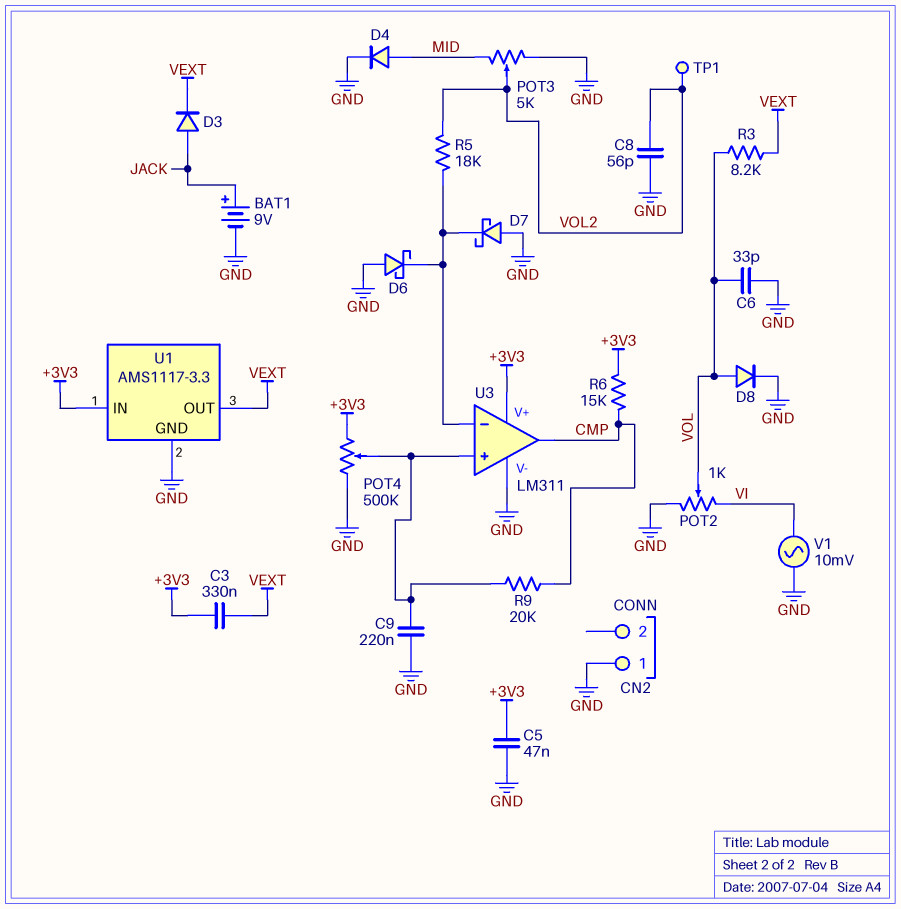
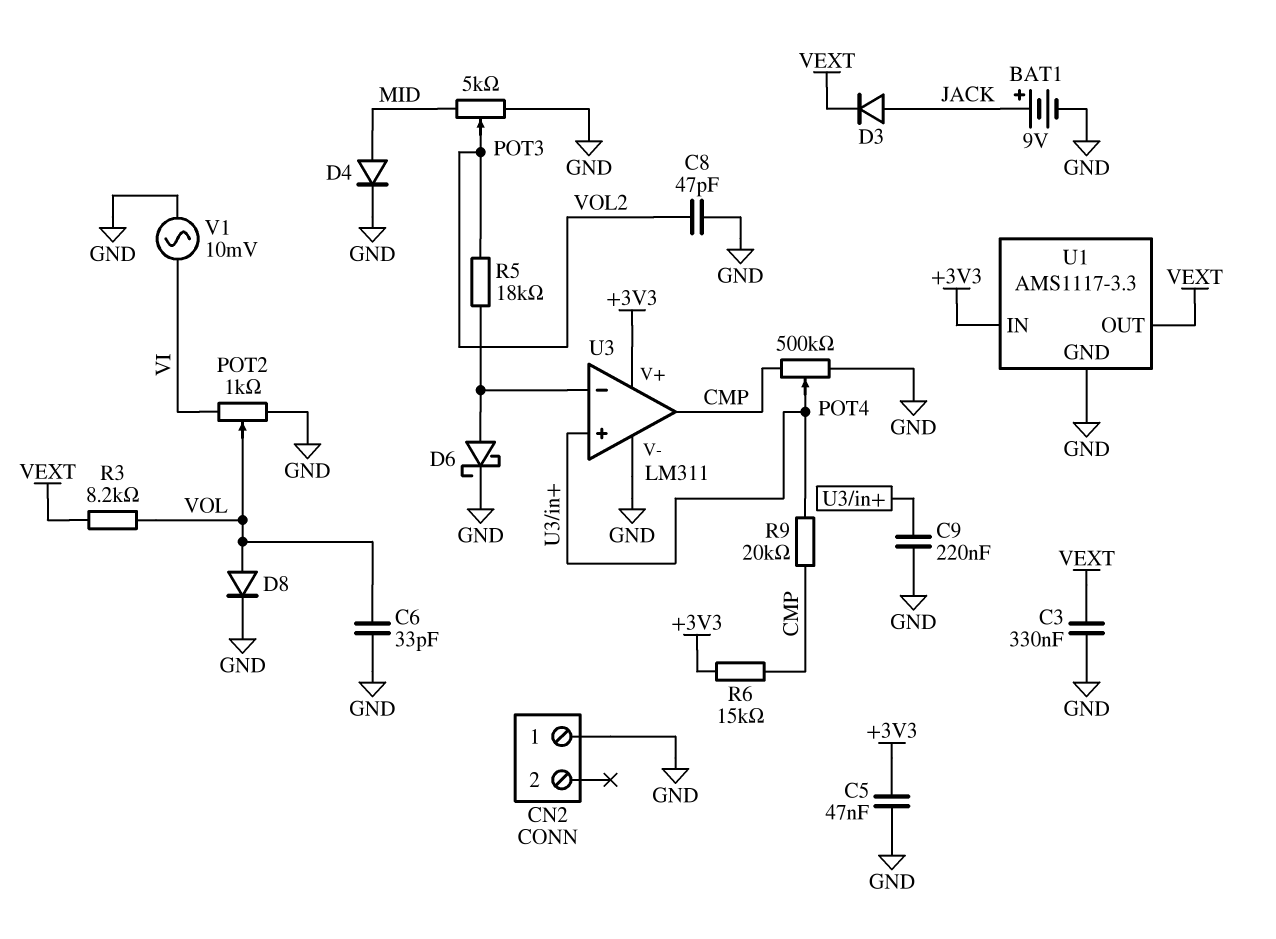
C3: 330nF (+3V3, VEXT) -> 330nF (GND, VEXT)
C8: 56pF (GND, VOL2) -> 47pF (GND, VOL2)
D6: schottky (A GND, K U3/in-) -> schottky (A U3/in-, K GND)
D7: schottky (A GND, K U3/in-) -> none
POT4: 500k (+3V3, GND, wiper U3/in+) -> 500k (CMP, GND, wiper U3/in+)
TP1: test point (VOL2) -> none

